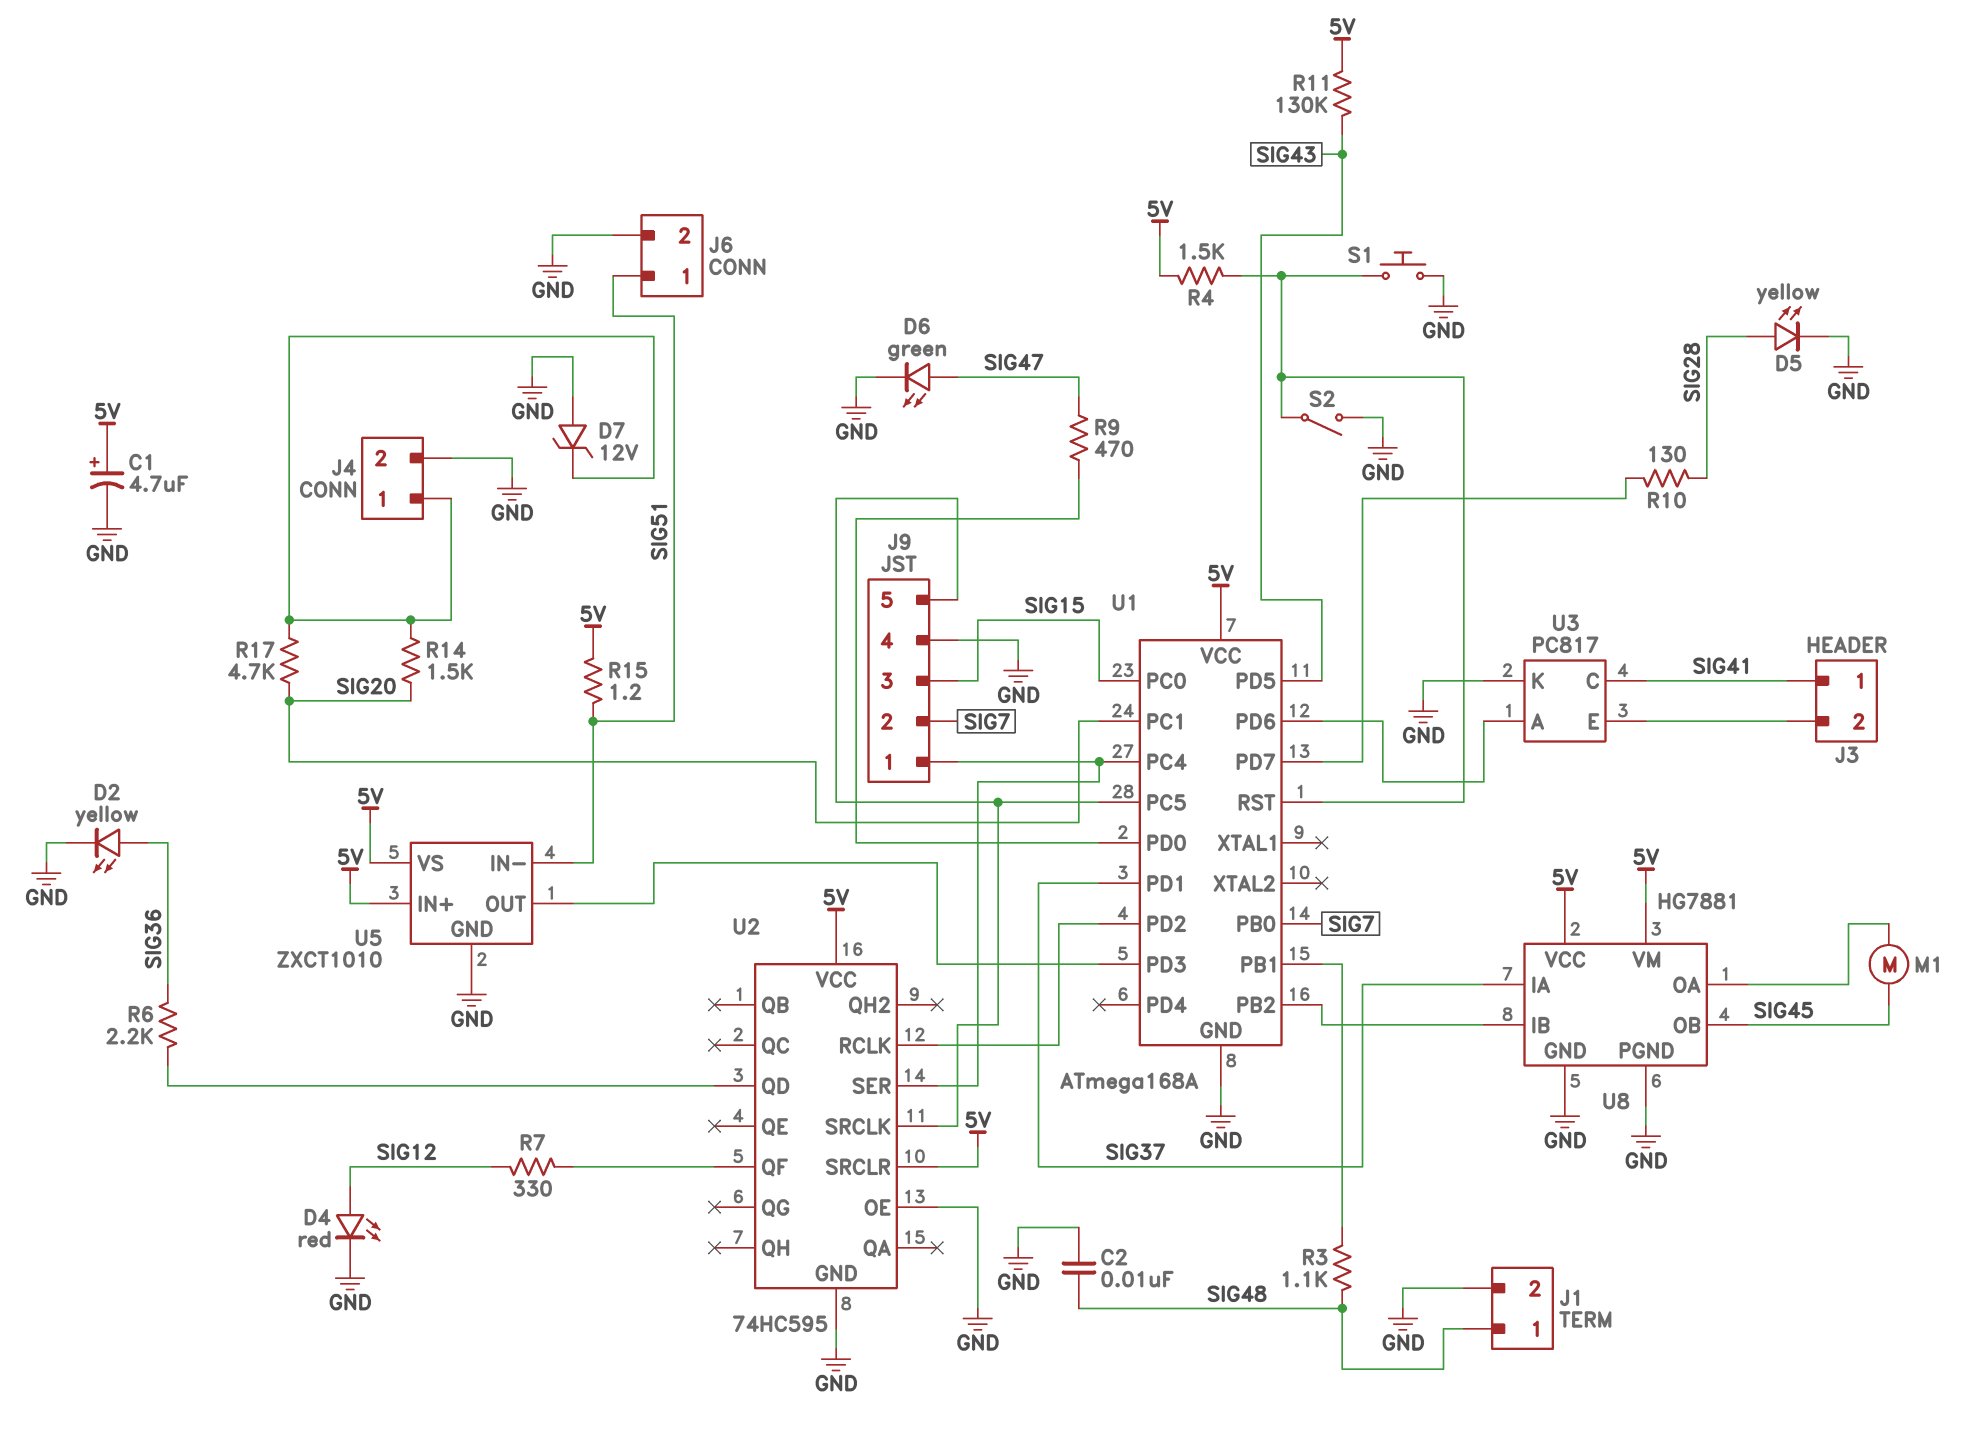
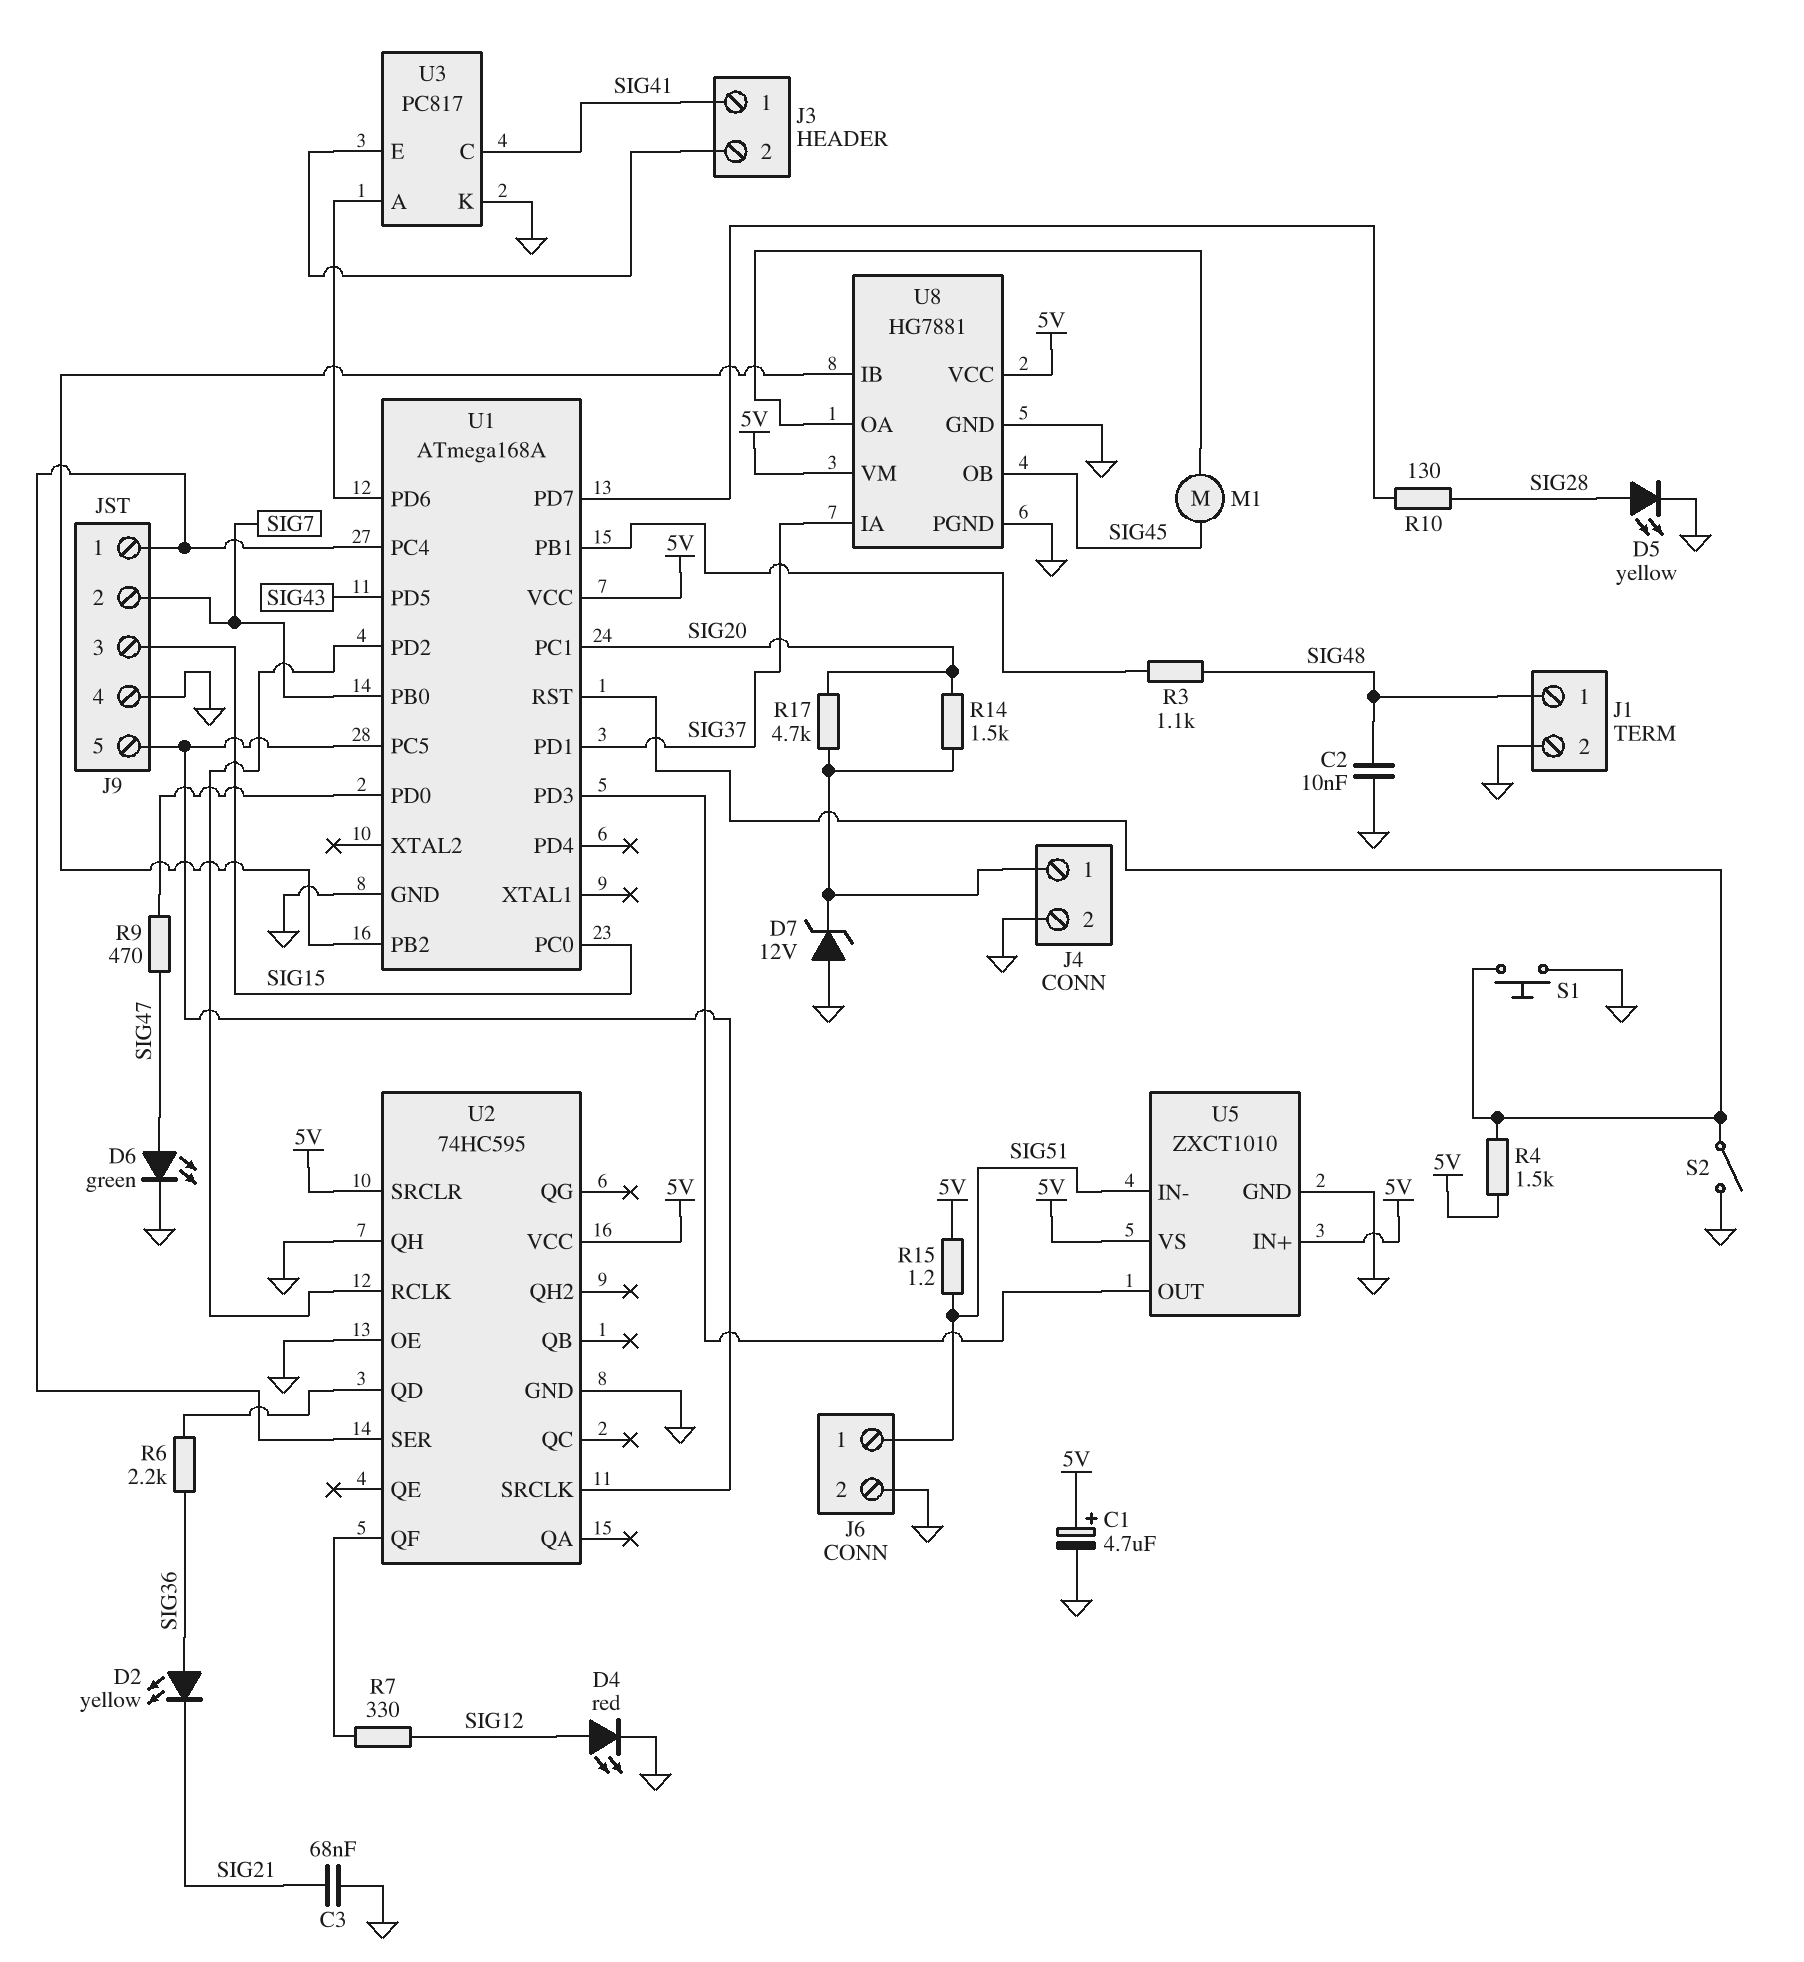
C3: none -> 68nF (GND, SIG21)
D2: LED yellow (A SIG36, K GND) -> LED yellow (A SIG36, K SIG21)
R11: 130k (5V, SIG43) -> none
U2 pin QH: none -> GND

